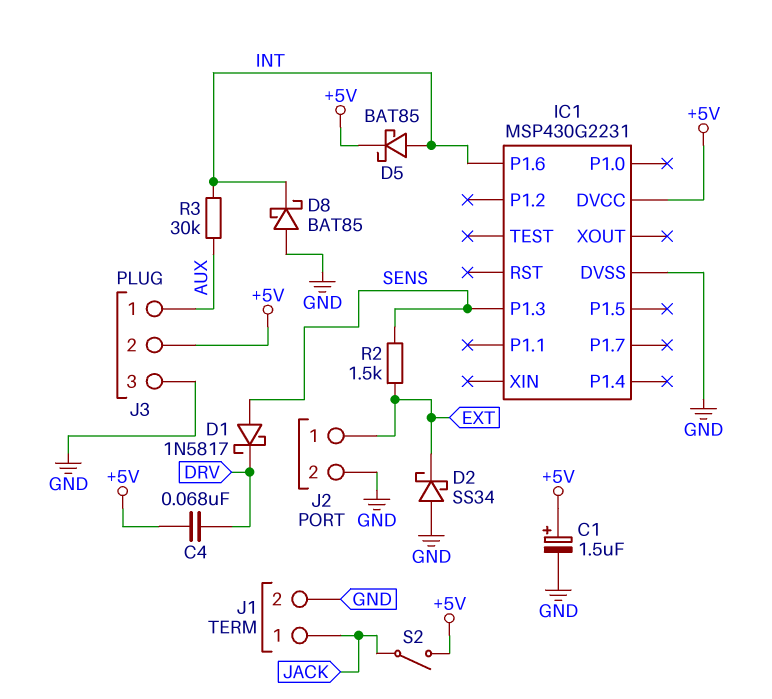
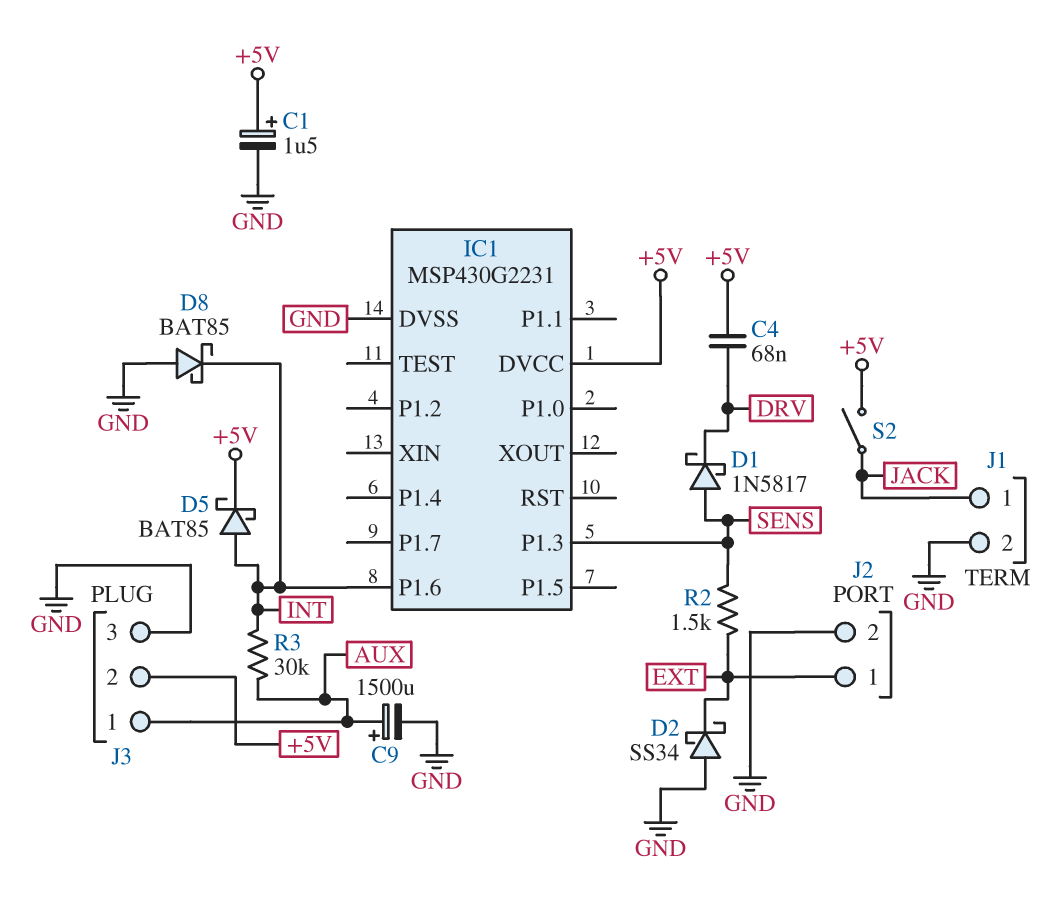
C9: none -> 1500uF (plus AUX, minus GND)

